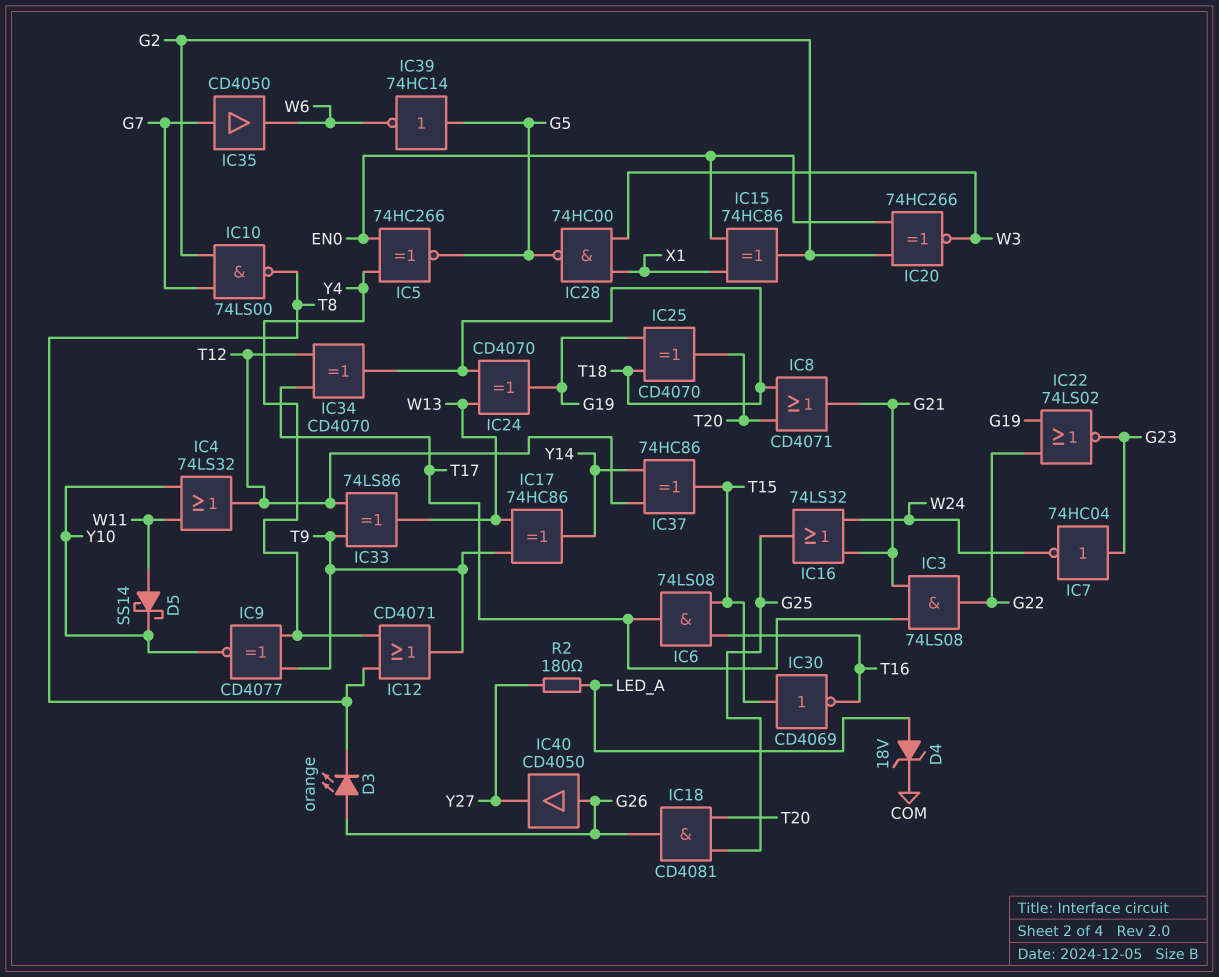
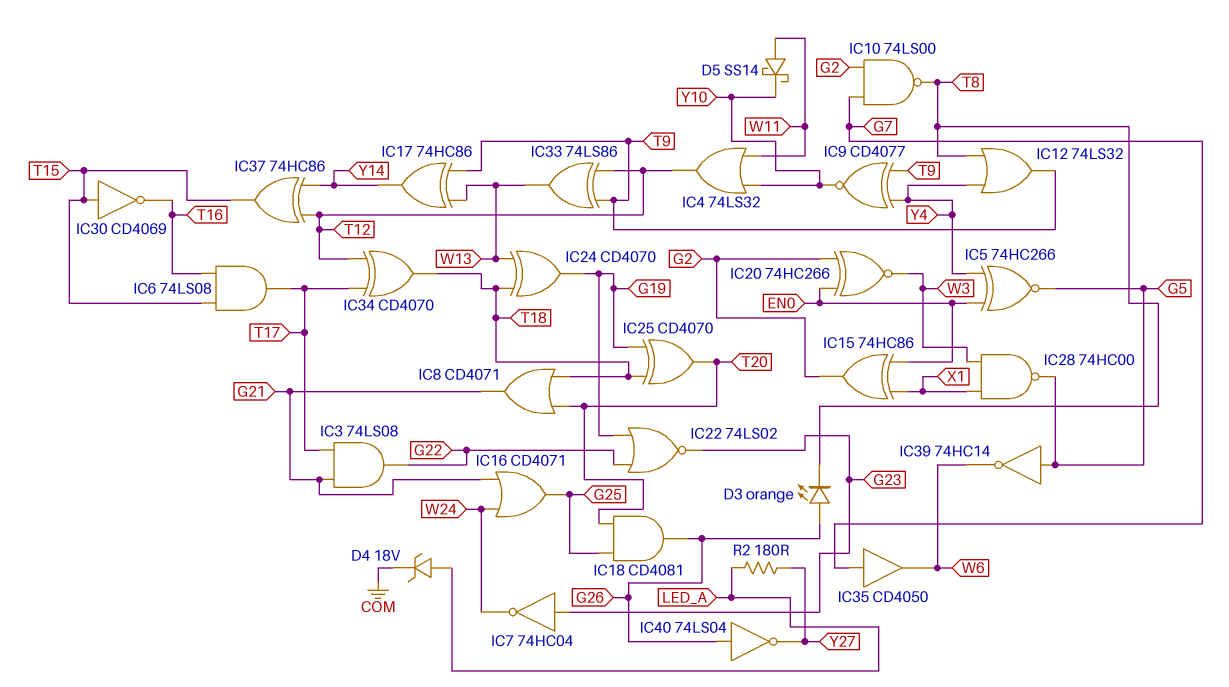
IC12: OR CD4071 (in T8, in Y4, out T9) -> OR 74LS32 (in T8, in Y4, out T9)
IC16: OR 74LS32 (in G21, in W24, out G25) -> OR CD4071 (in G21, in W24, out G25)
IC40: buffer CD4050 (in G26, out Y27) -> NOT 74LS04 (in G26, out Y27)

